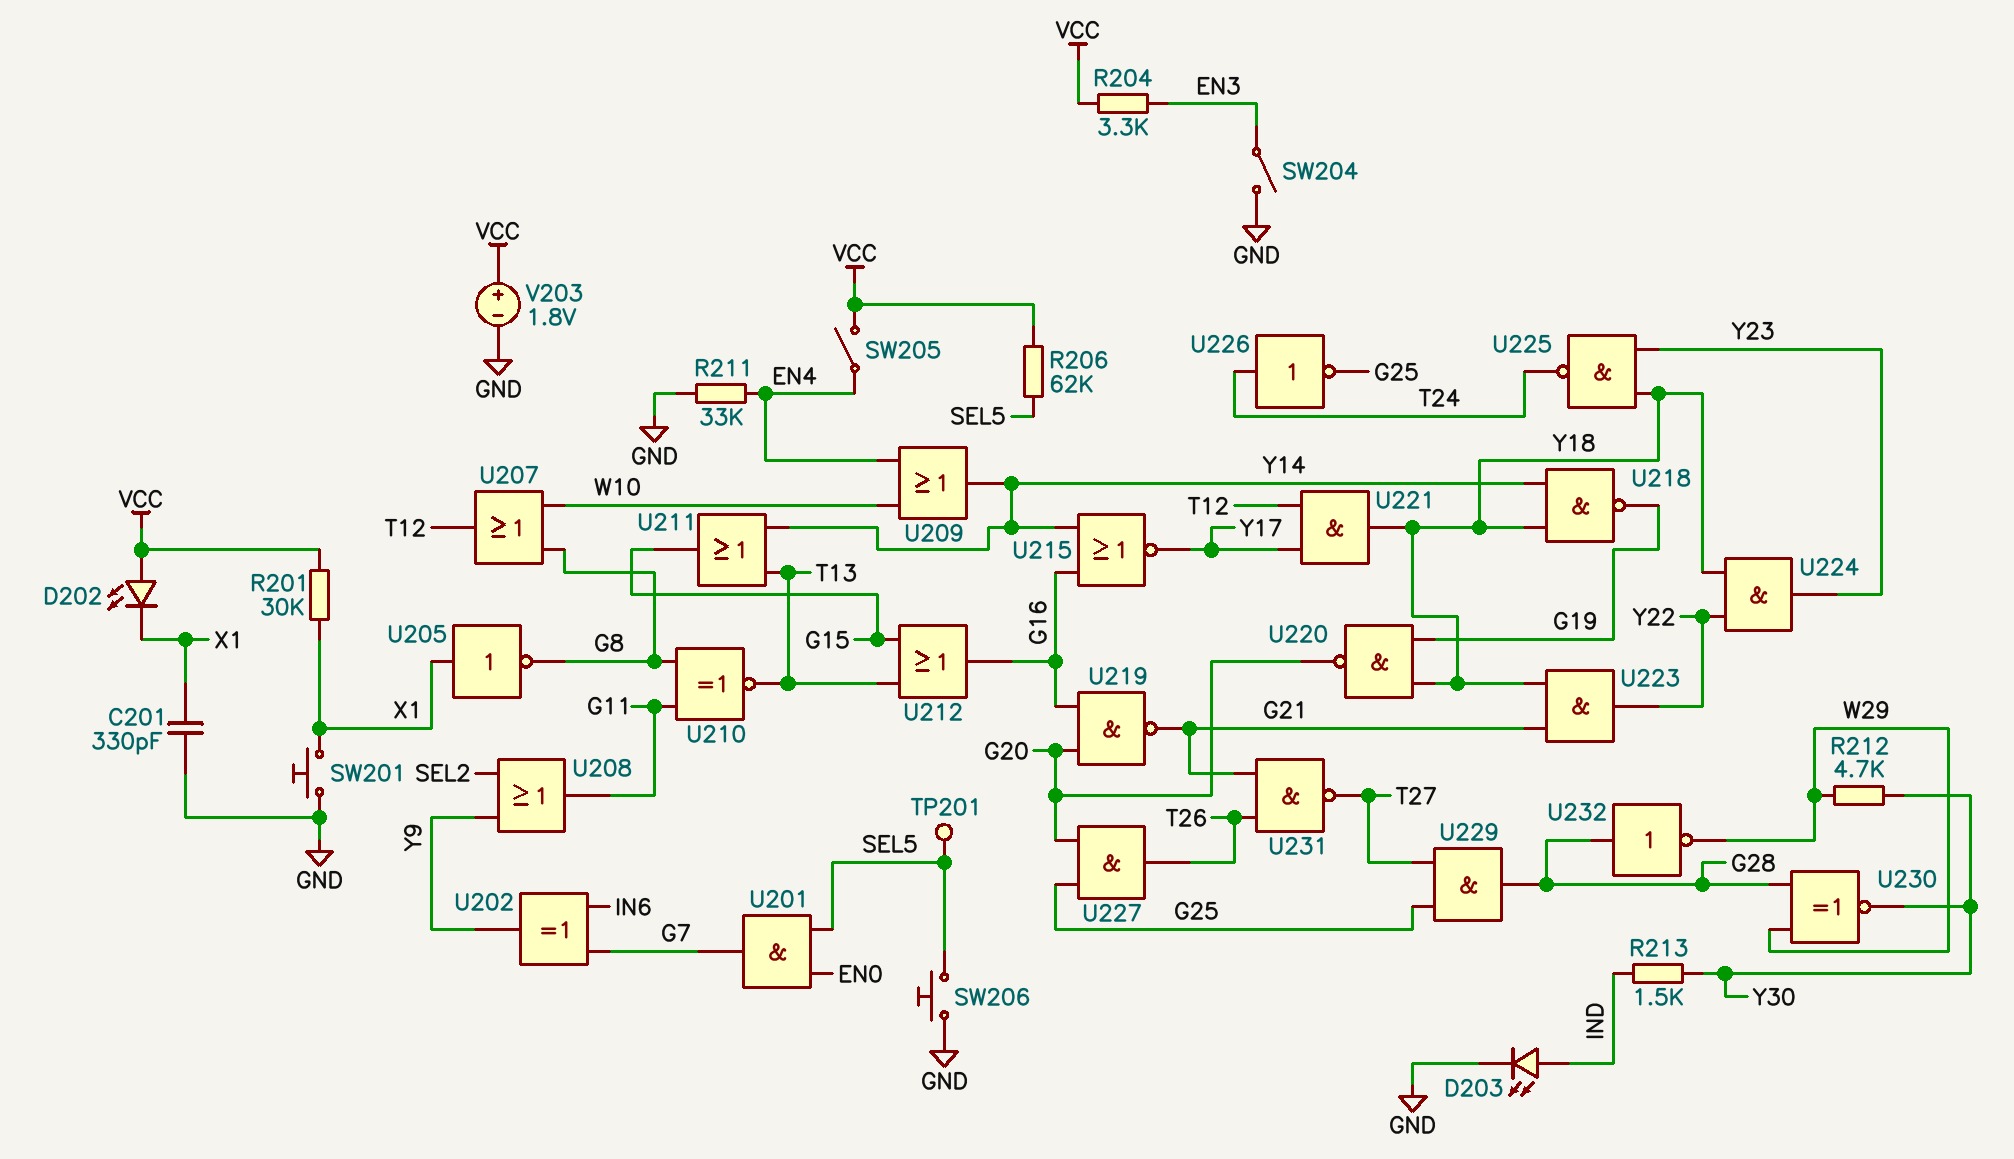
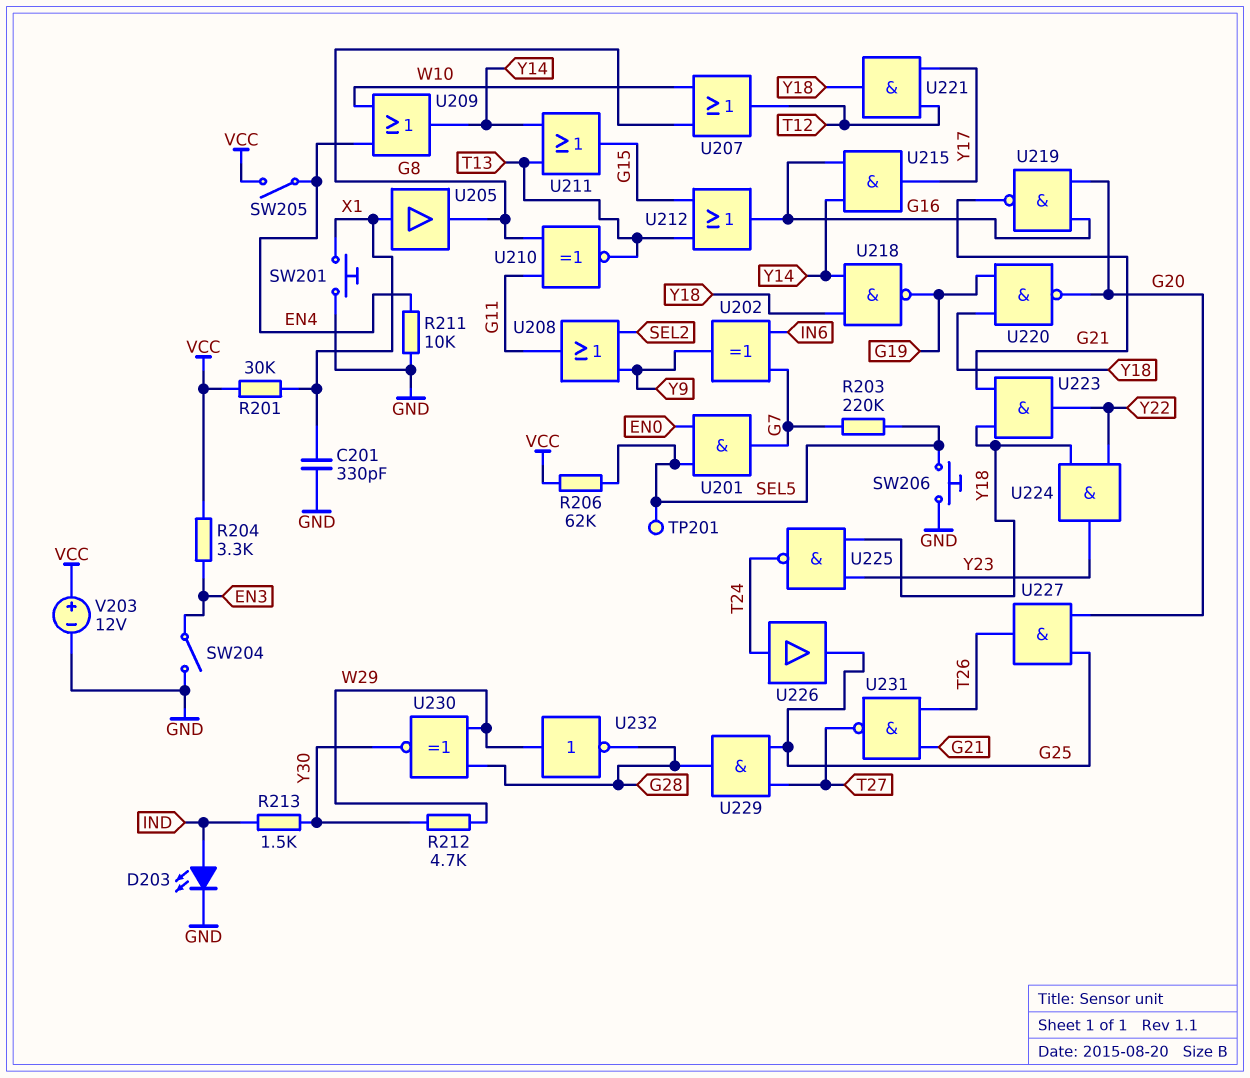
D202: LED (A VCC, K X1) -> none
R203: none -> 220k (G7, SEL5)
R211: 33k (EN4, GND) -> 10k (EN4, GND)
U205: NOT (in X1, out G8) -> buffer (in X1, out G8)
U215: NOR (in G16, in Y14, out Y17) -> AND (in G16, in Y14, out Y17)
U226: NOT (in T24, out G25) -> buffer (in T24, out G25)
U232: NOT (in G28, out W29) -> NOT (in W29, out G28)
V203: 1.8V (plus VCC, minus GND) -> 12V (plus VCC, minus GND)

